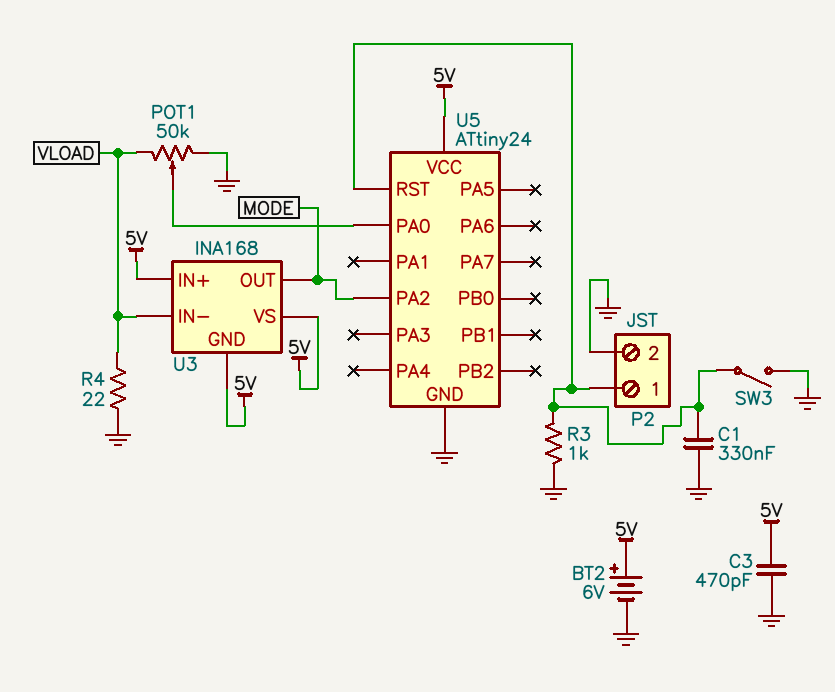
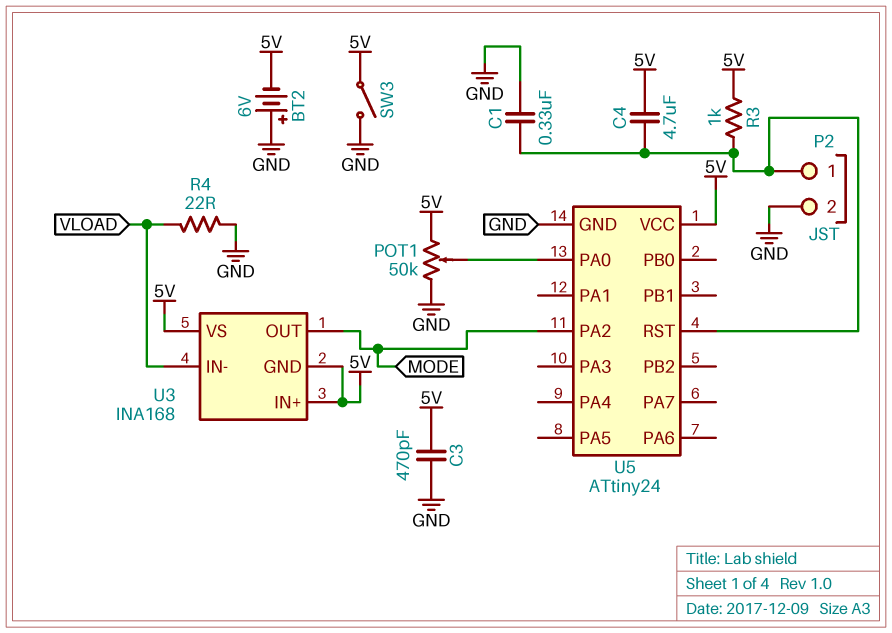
BT2: 6V (plus 5V, minus GND) -> 6V (plus GND, minus 5V)
C4: none -> 4.7uF (5V, P2/1)
POT1: 50k (GND, VLOAD, wiper U5/PA0) -> 50k (5V, GND, wiper U5/PA0)
R3: 1k (GND, P2/1) -> 1k (5V, P2/1)
SW3: switch (GND, P2/1) -> switch (5V, GND)

